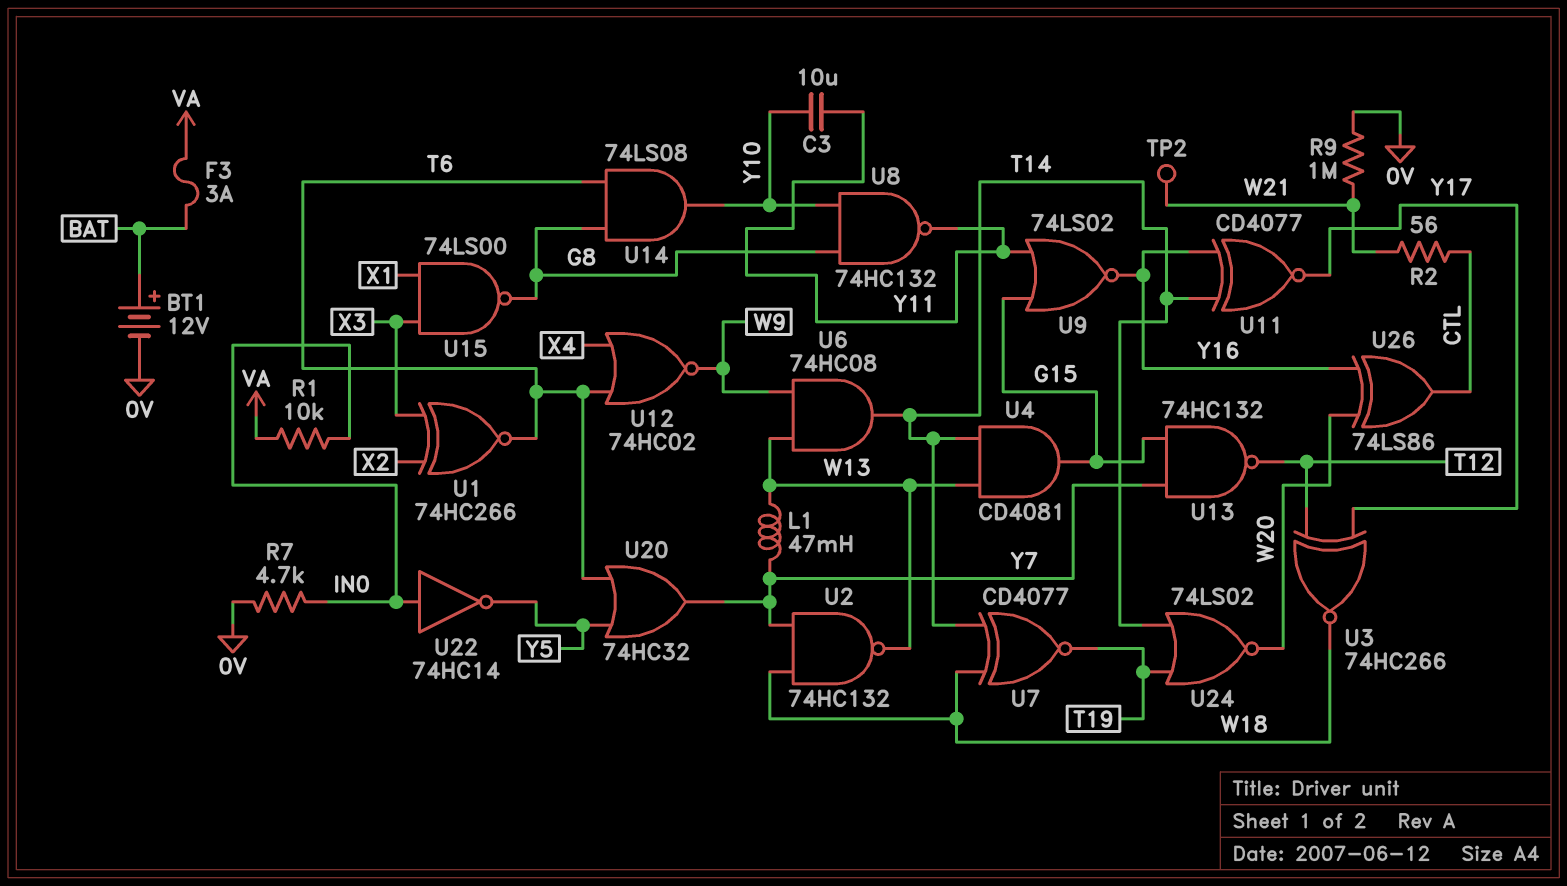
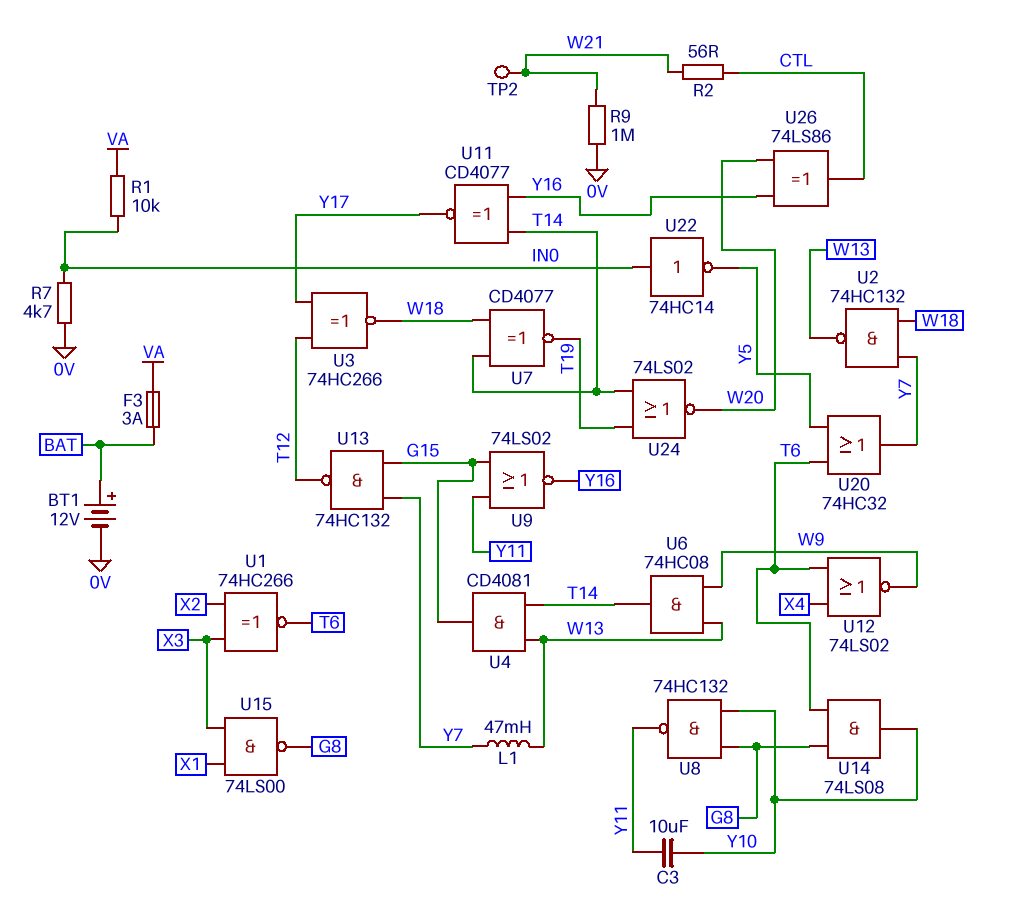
U12: NOR 74HC02 (in T6, in X4, out W9) -> NOR 74LS02 (in T6, in X4, out W9)

